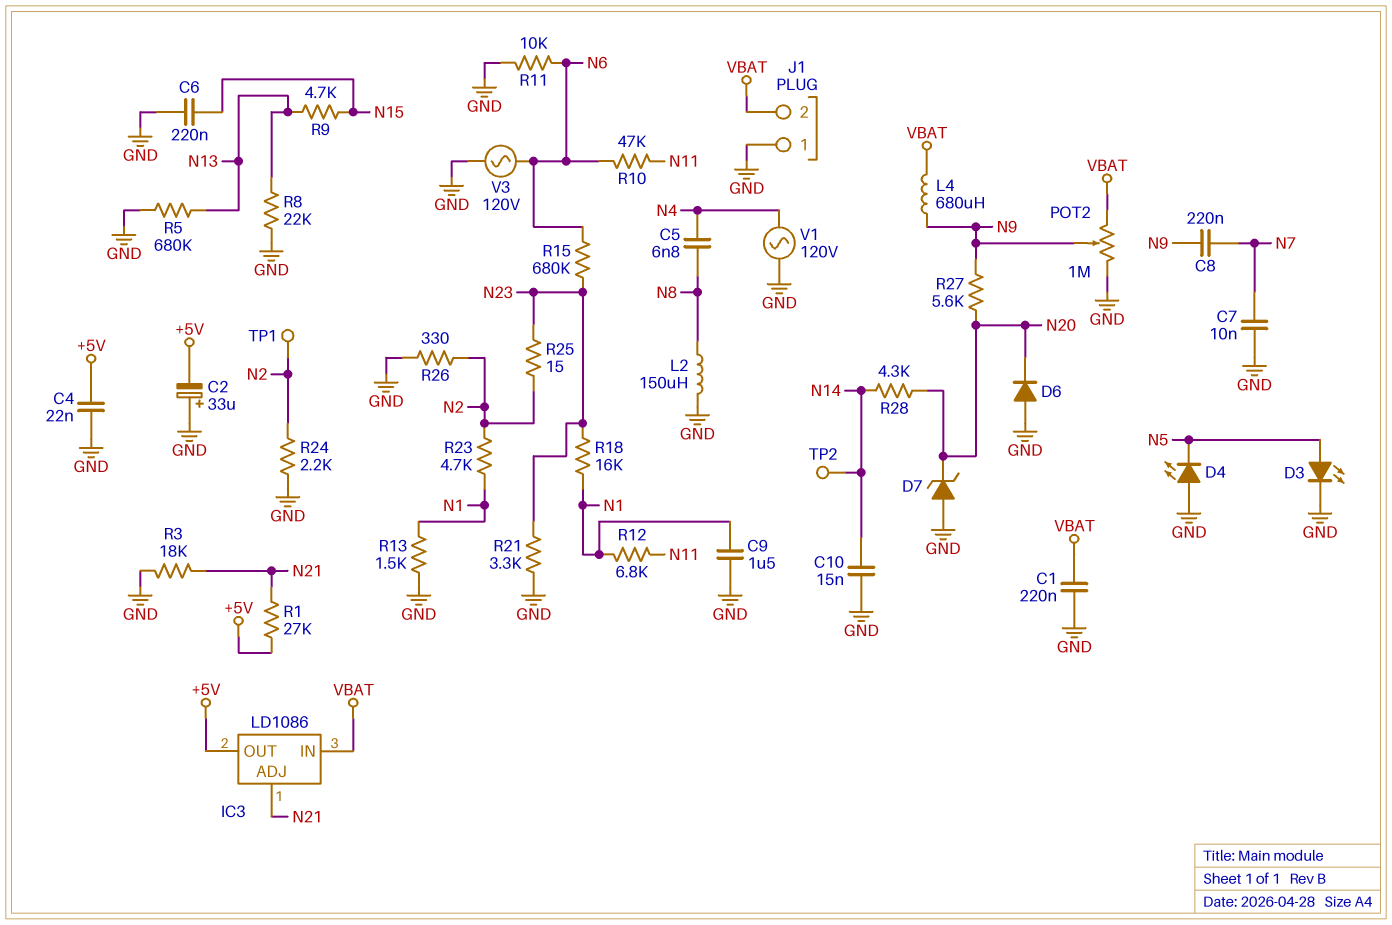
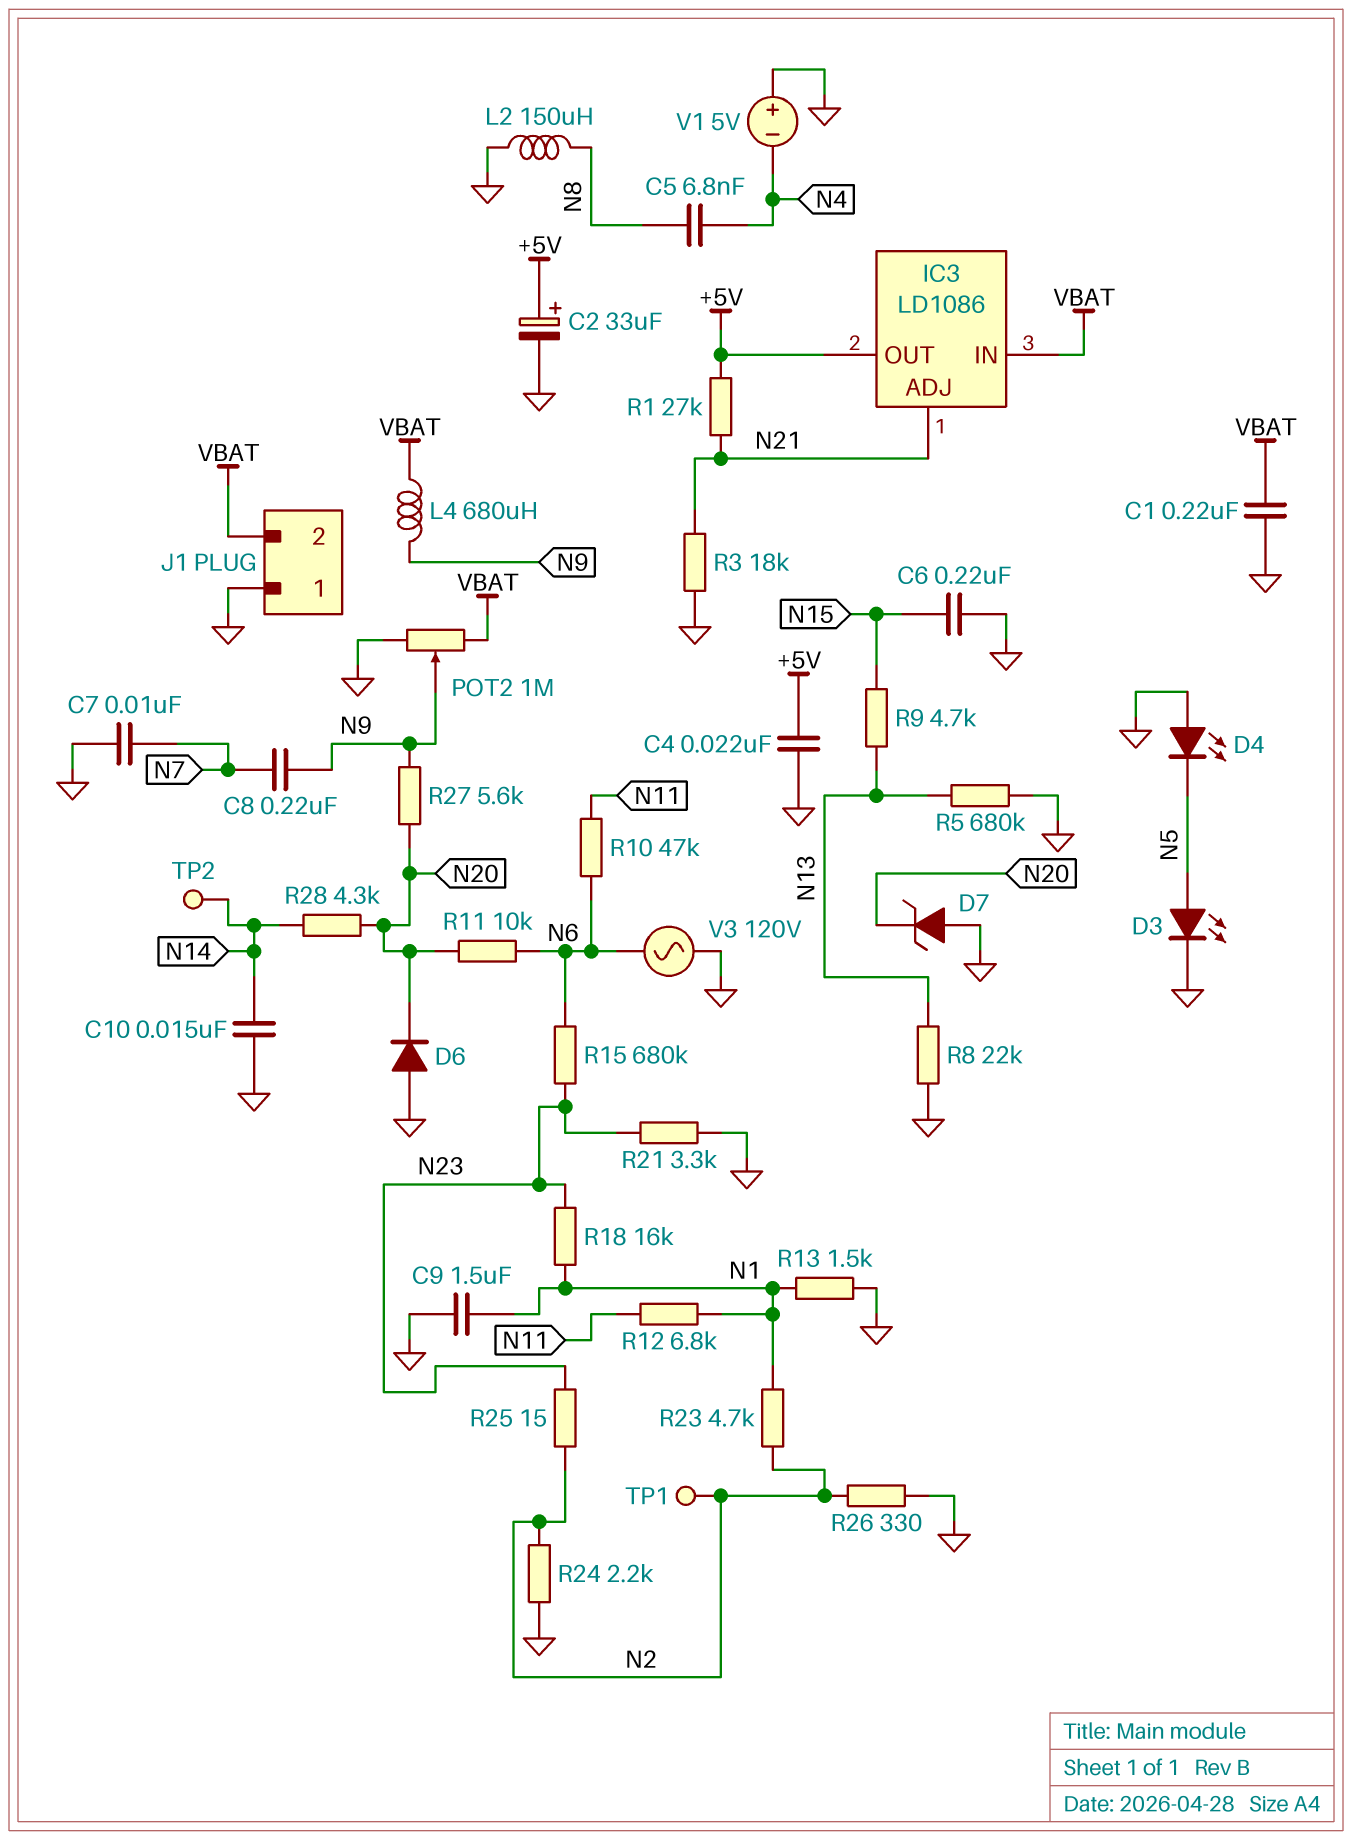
C2: 33uF (plus GND, minus +5V) -> 33uF (plus +5V, minus GND)
R11: 10k (GND, N6) -> 10k (N6, N20)
V1: AC 120V (GND, N4) -> 5V (plus GND, minus N4)

